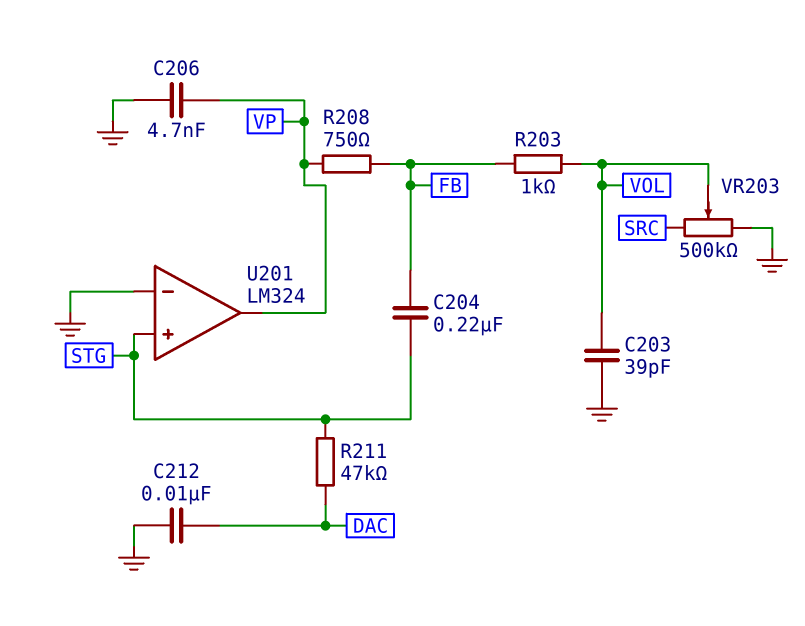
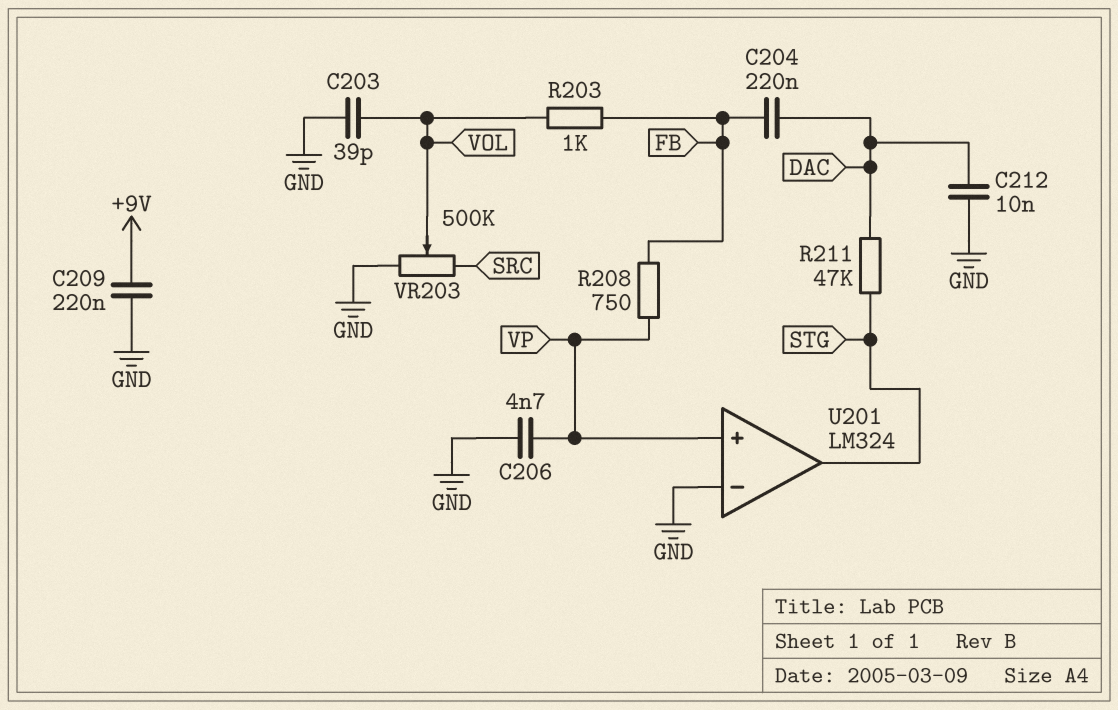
C204: 220nF (FB, STG) -> 220nF (DAC, FB)
C209: none -> 220nF (+9V, GND)
U201 pin in+: STG -> VP
U201 pin out: VP -> STG

